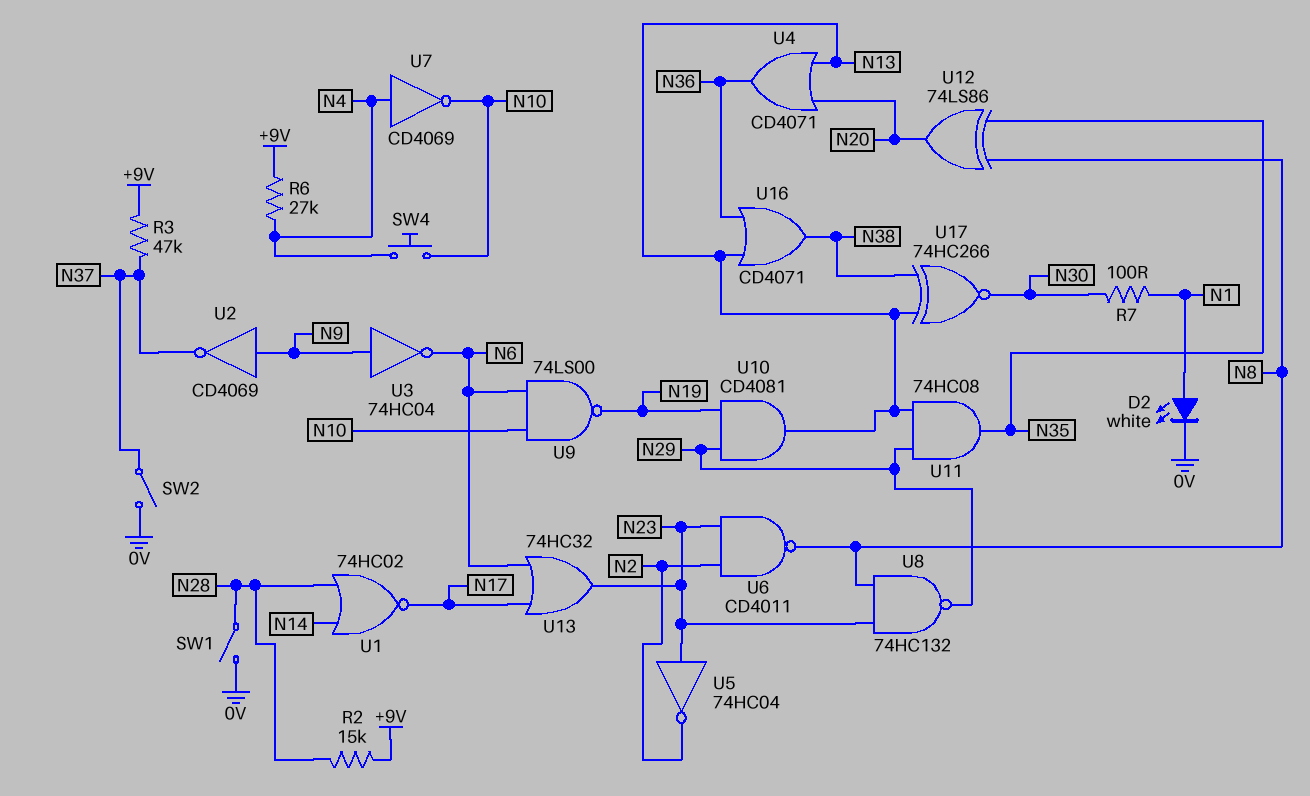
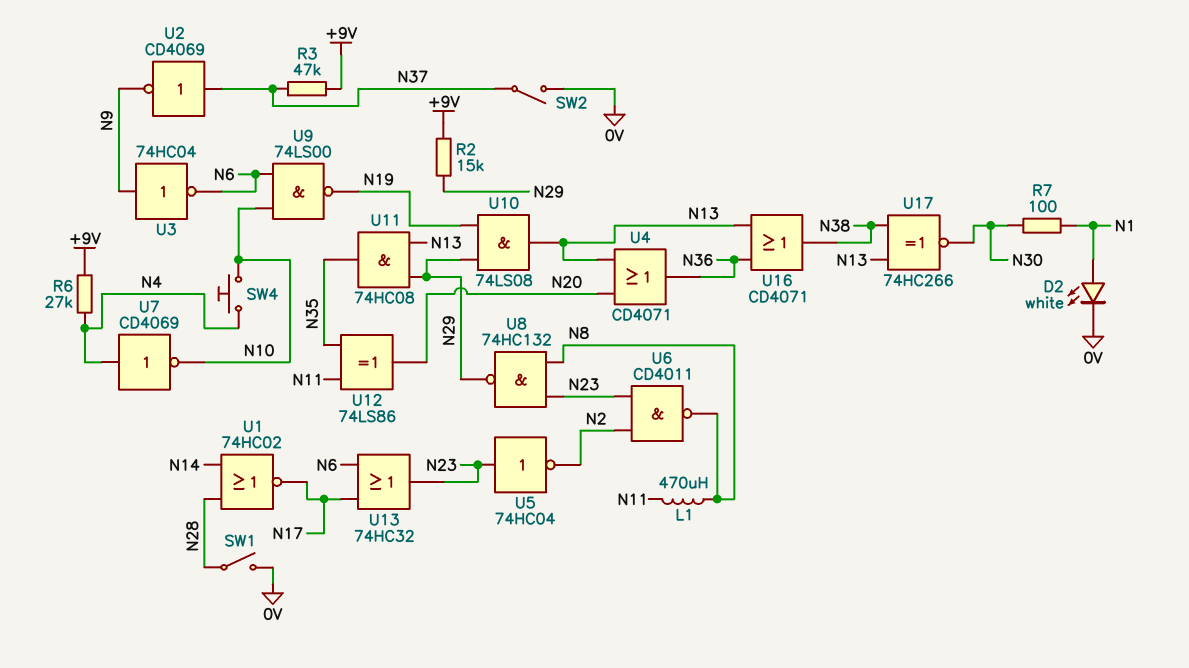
L1: none -> 470uH (N8, N11)
R2: 15k (+9V, N28) -> 15k (+9V, N29)
U2: NOT CD4069 (in N9, out N37) -> NOT CD4069 (in N37, out N9)
U10: AND CD4081 (in N19, in N29, out N13) -> AND 74LS08 (in N19, in N29, out N13)
U12: XOR 74LS86 (in N8, in N35, out N20) -> XOR 74LS86 (in N11, in N35, out N20)

